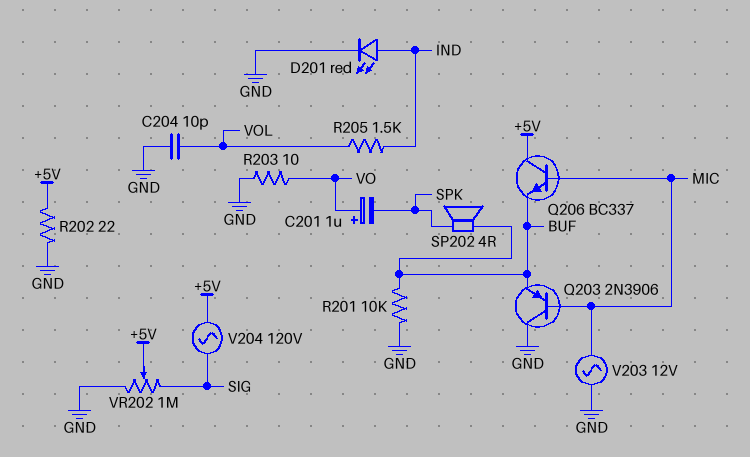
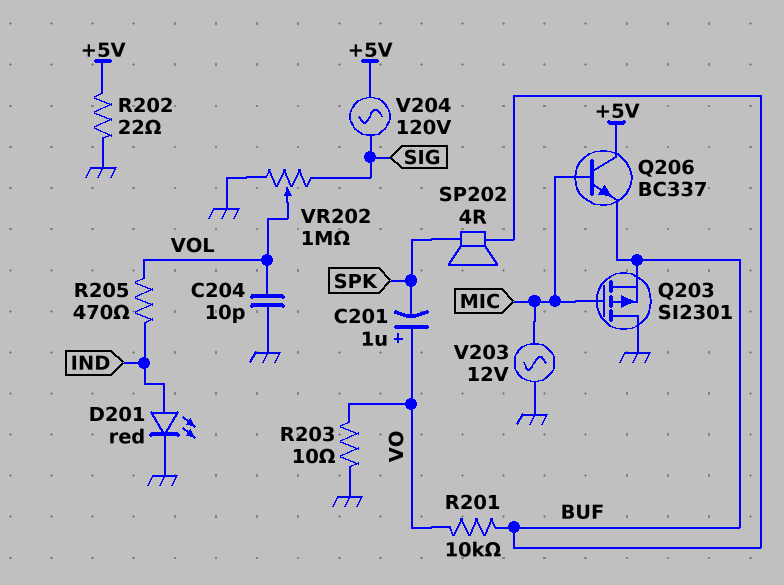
Q203: PNP 2N3906 (B MIC, C GND, E BUF) -> PMOS SI2301 (G MIC, D GND, S BUF)
R201: 10k (BUF, GND) -> 10k (BUF, VO)
R205: 1.5k (IND, VOL) -> 470 (IND, VOL)
VR202: 1M (GND, SIG, wiper +5V) -> 1M (GND, SIG, wiper VOL)

